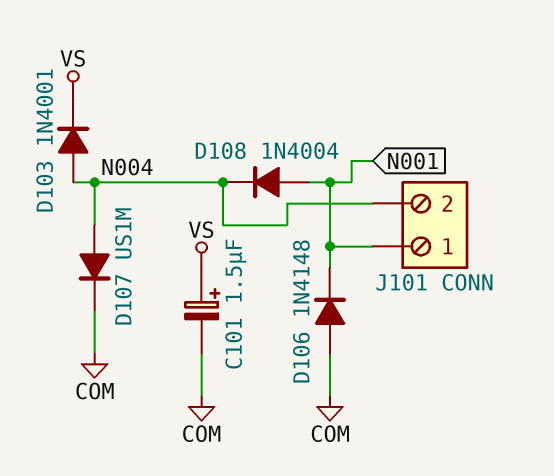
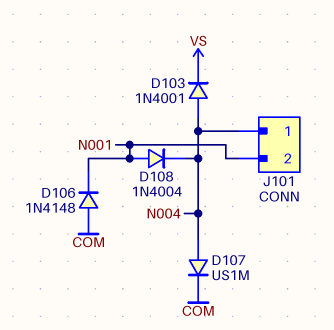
C101: 1.5uF (plus VS, minus COM) -> none
J101 pin 1: N001 -> N004
J101 pin 2: N004 -> N001

